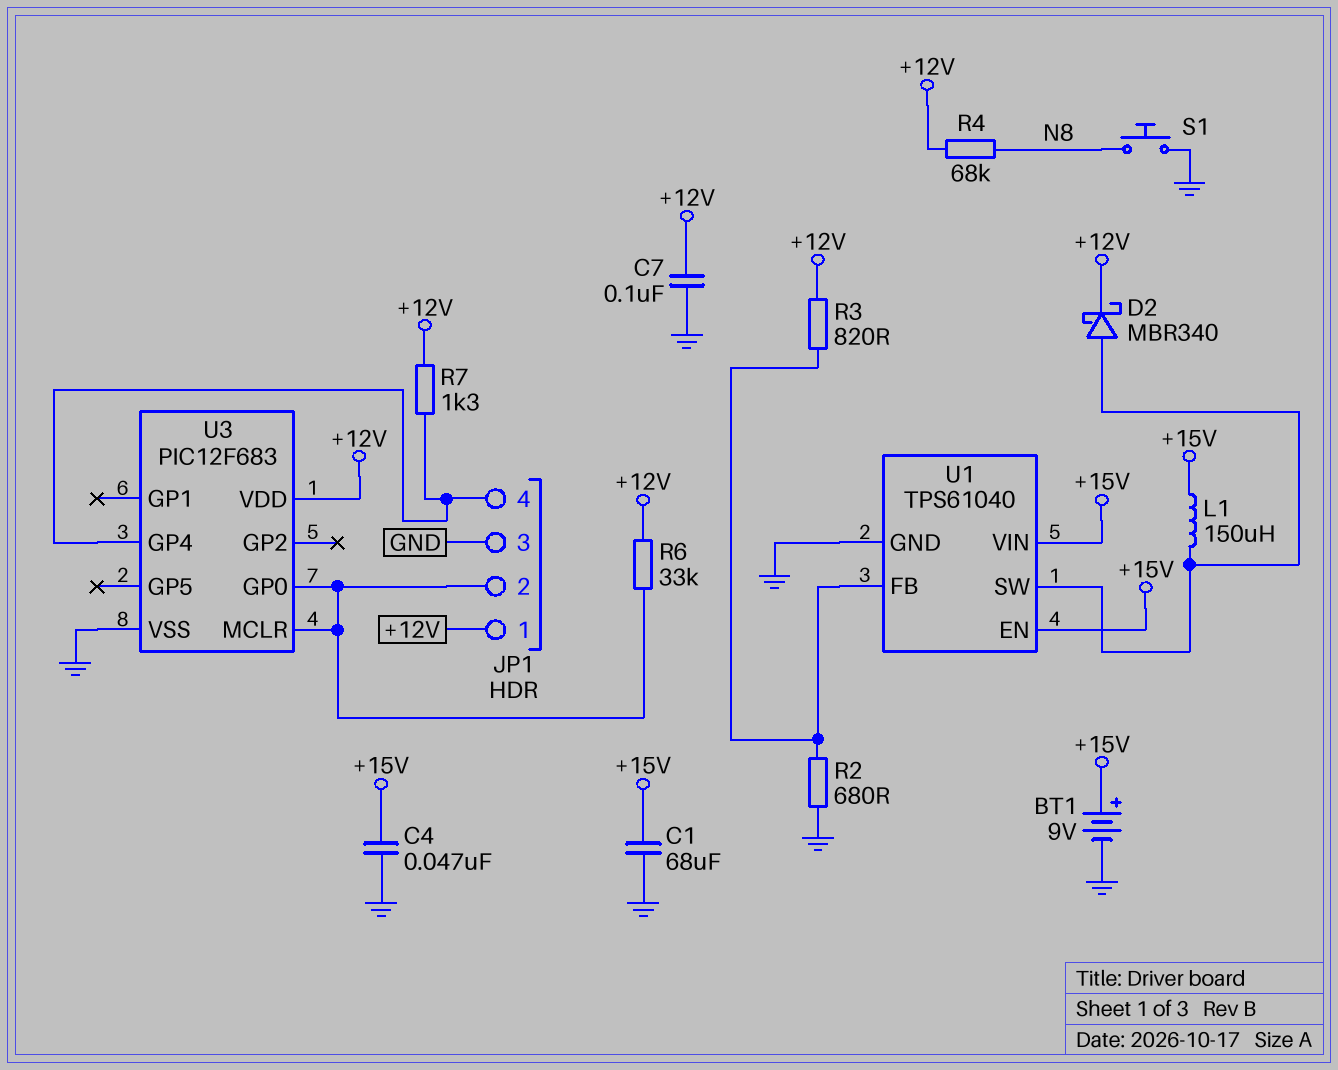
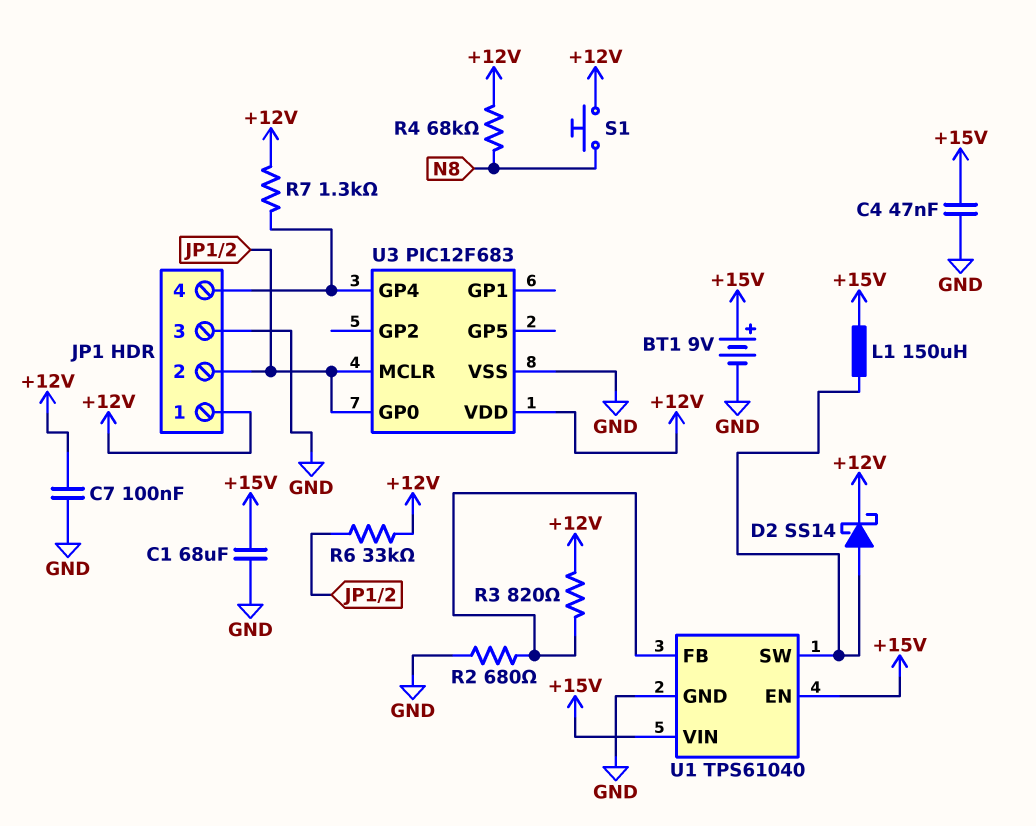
D2: schottky MBR340 (A U1/SW, K +12V) -> schottky SS14 (A U1/SW, K +12V)
S1: button (GND, N8) -> button (+12V, N8)

